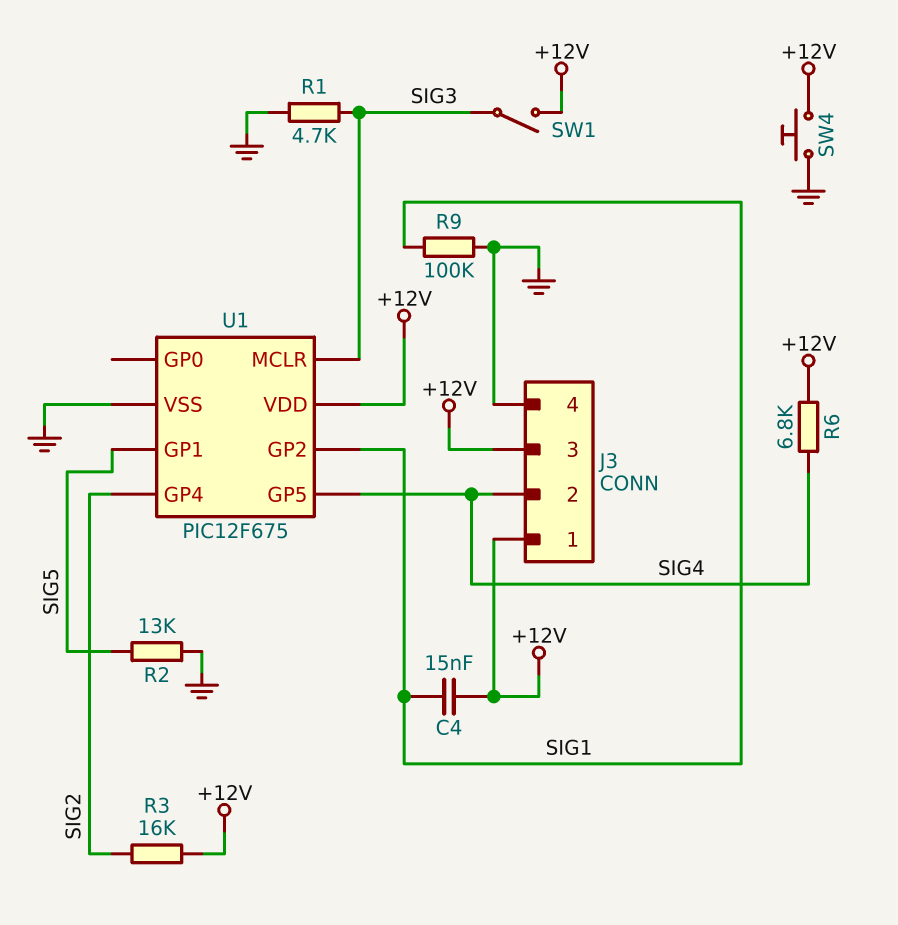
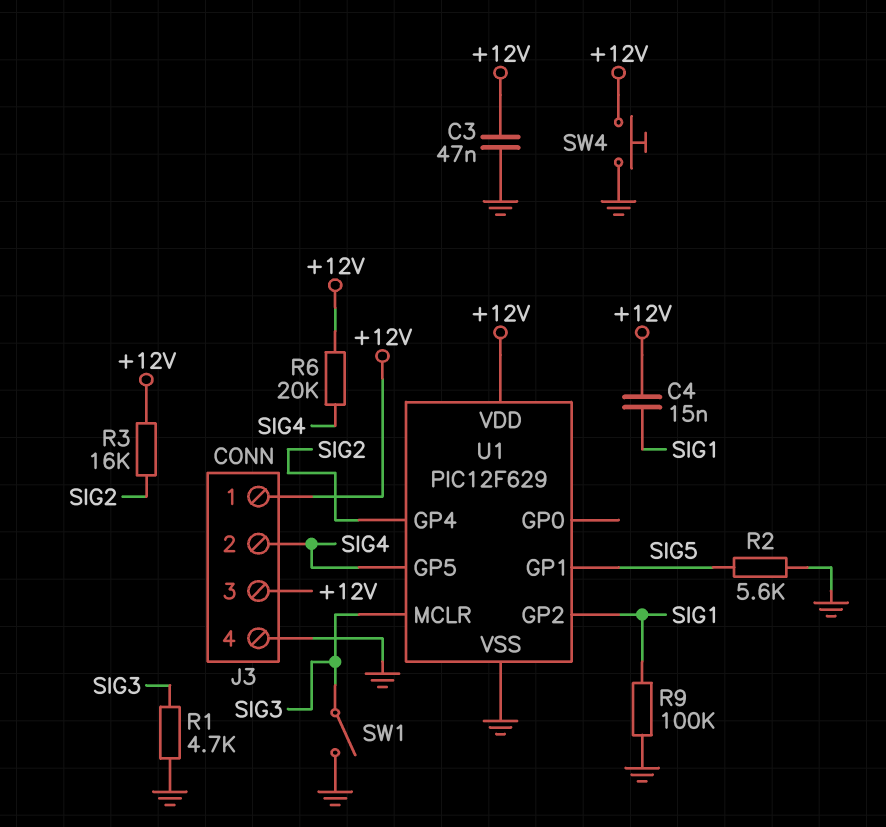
C3: none -> 47nF (+12V, GND)
R2: 13k (GND, SIG5) -> 5.6k (GND, SIG5)
R6: 6.8k (+12V, SIG4) -> 20k (+12V, SIG4)
SW1: switch (+12V, SIG3) -> switch (GND, SIG3)
U1: PIC12F675 -> PIC12F629

